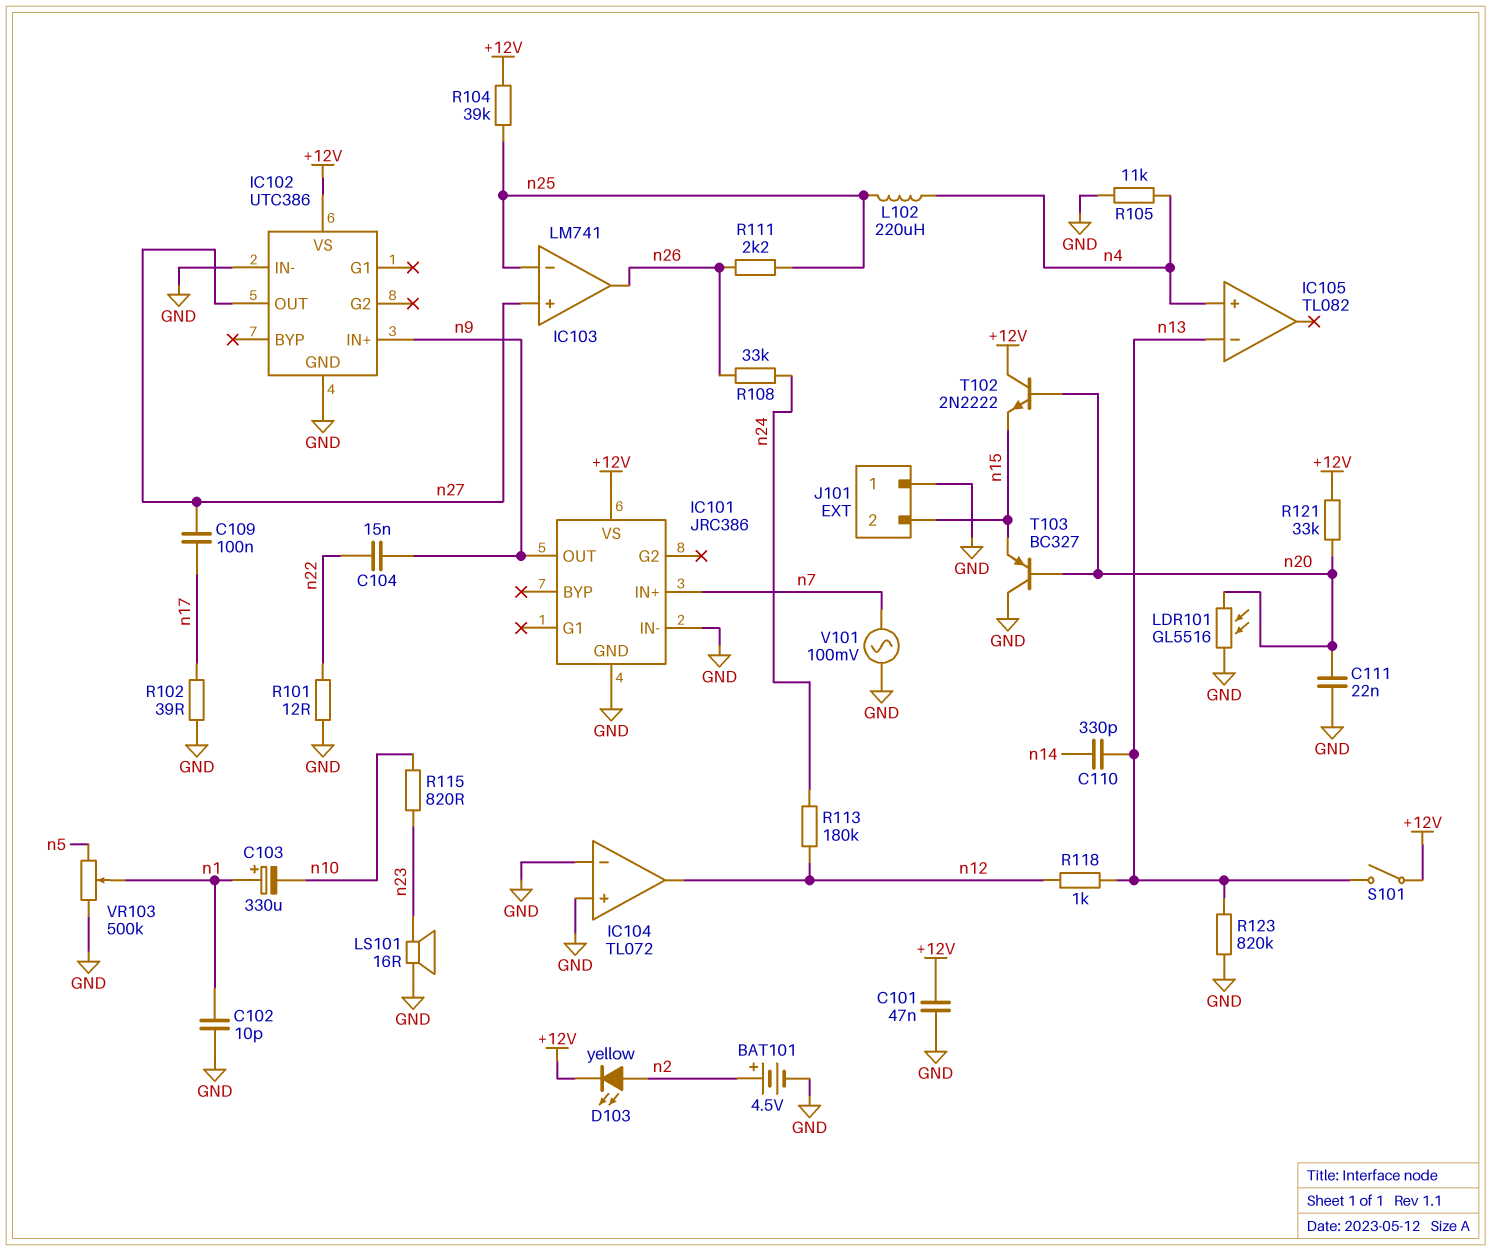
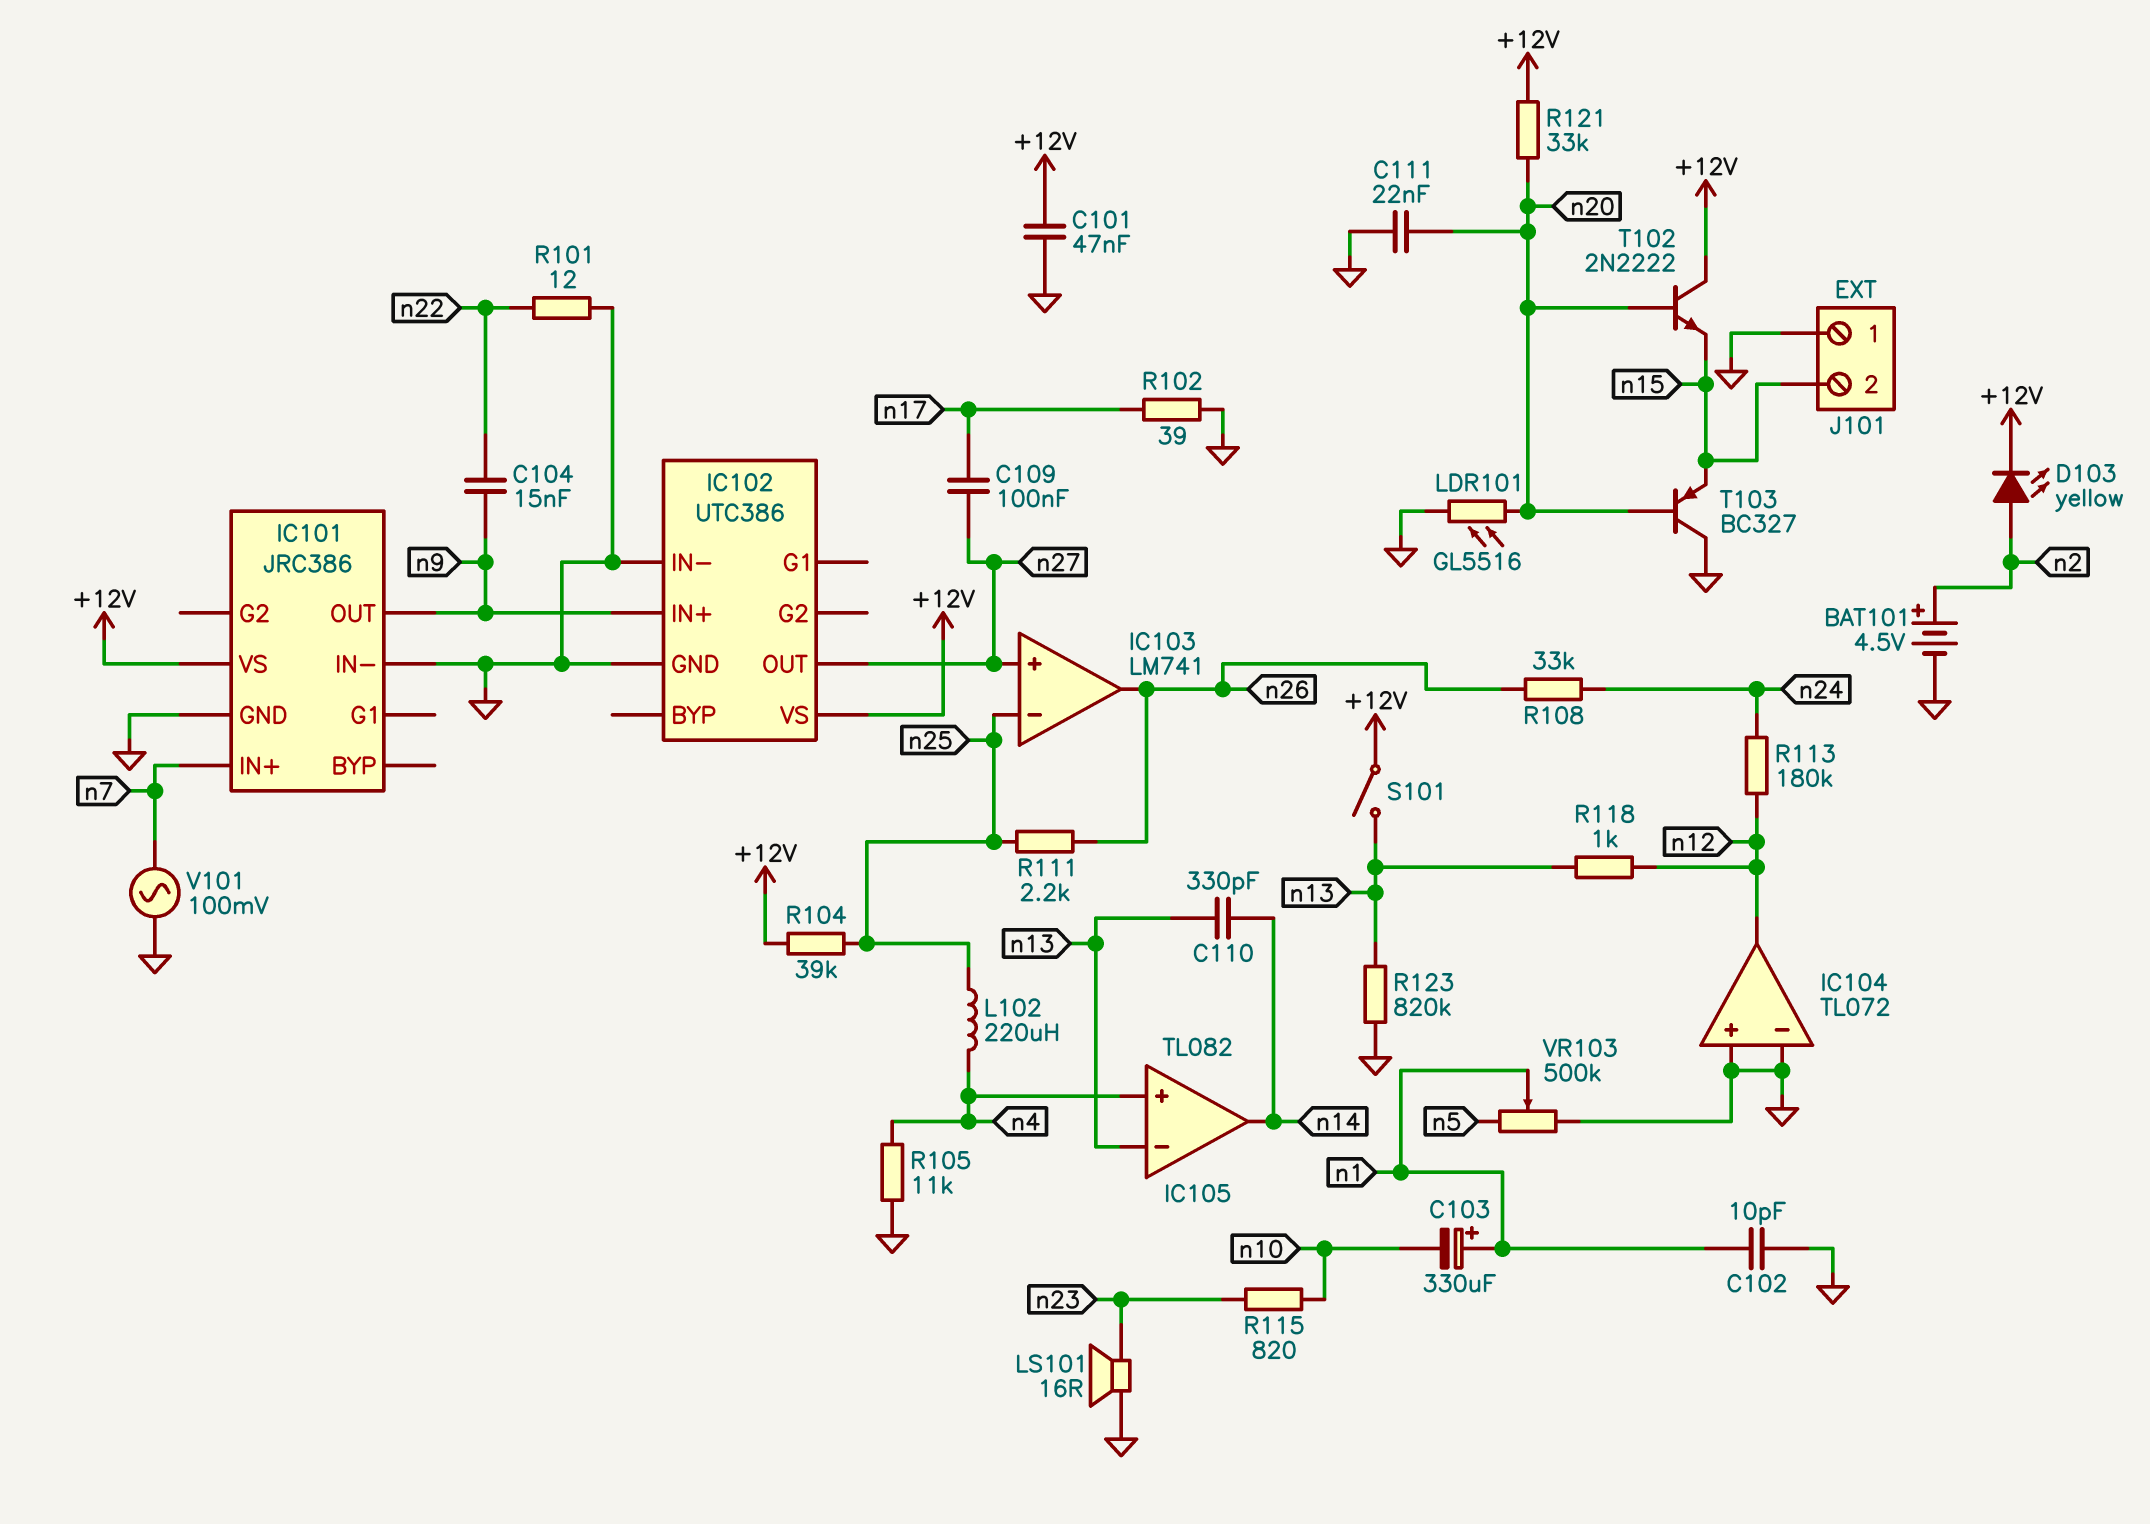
IC105 pin out: none -> n14

